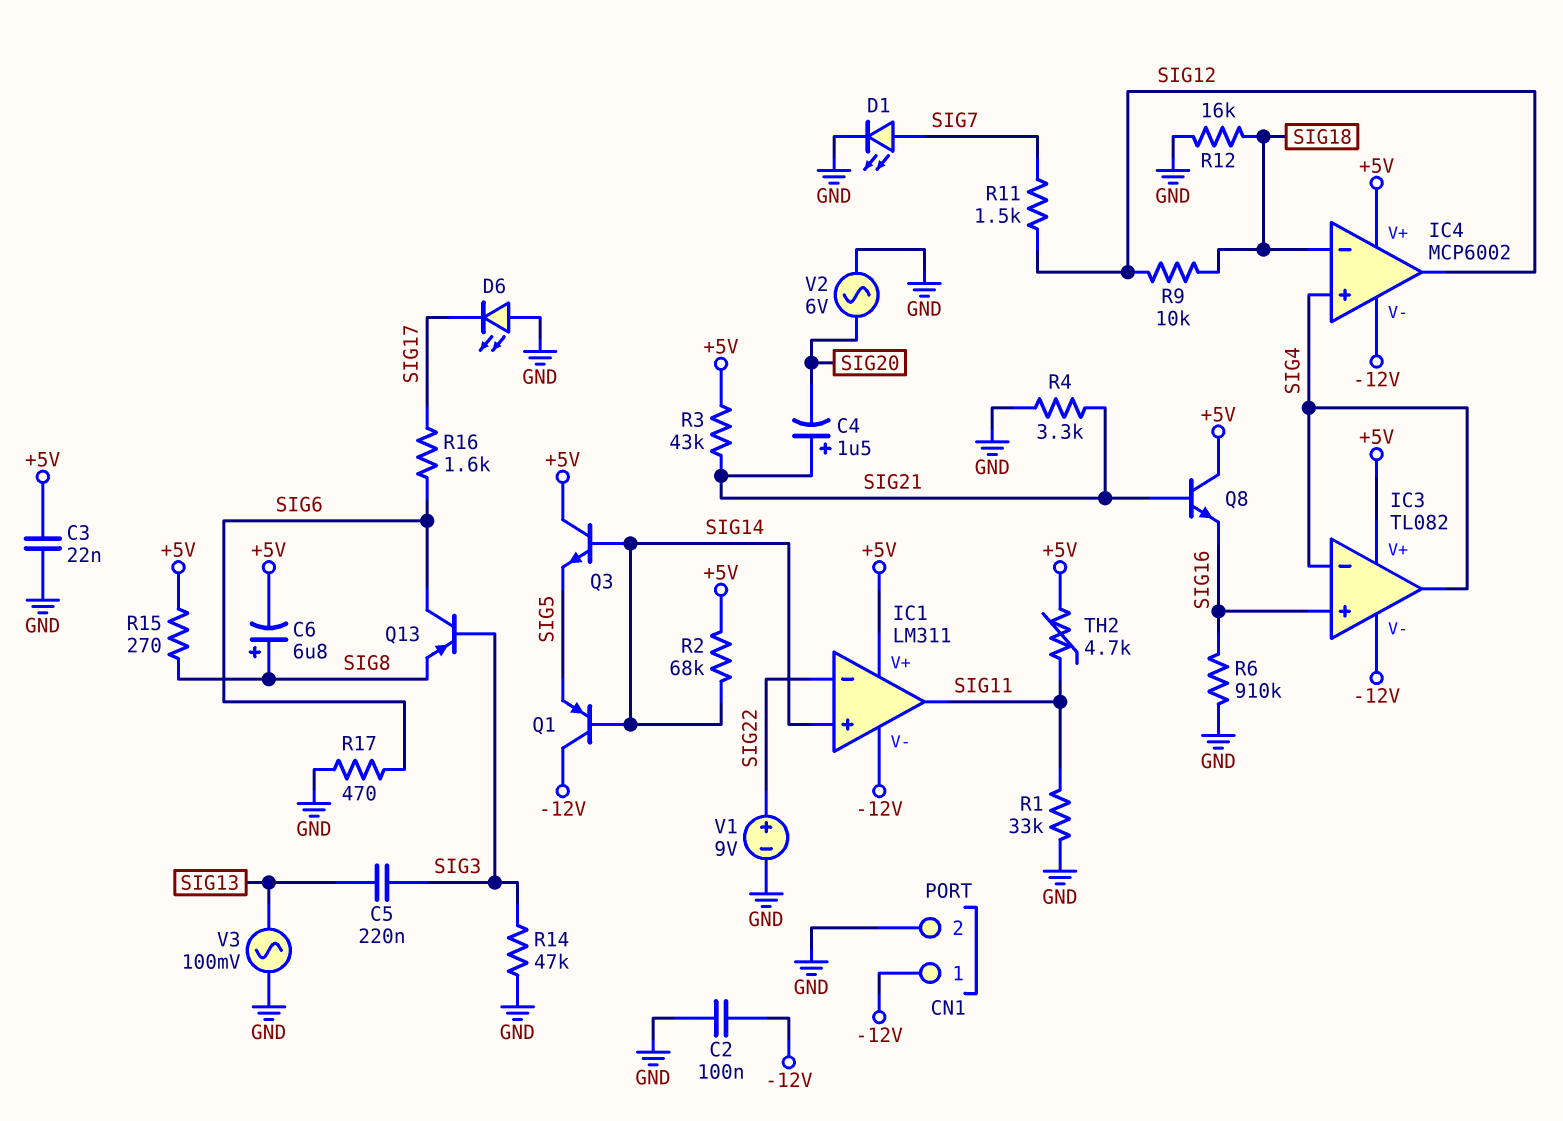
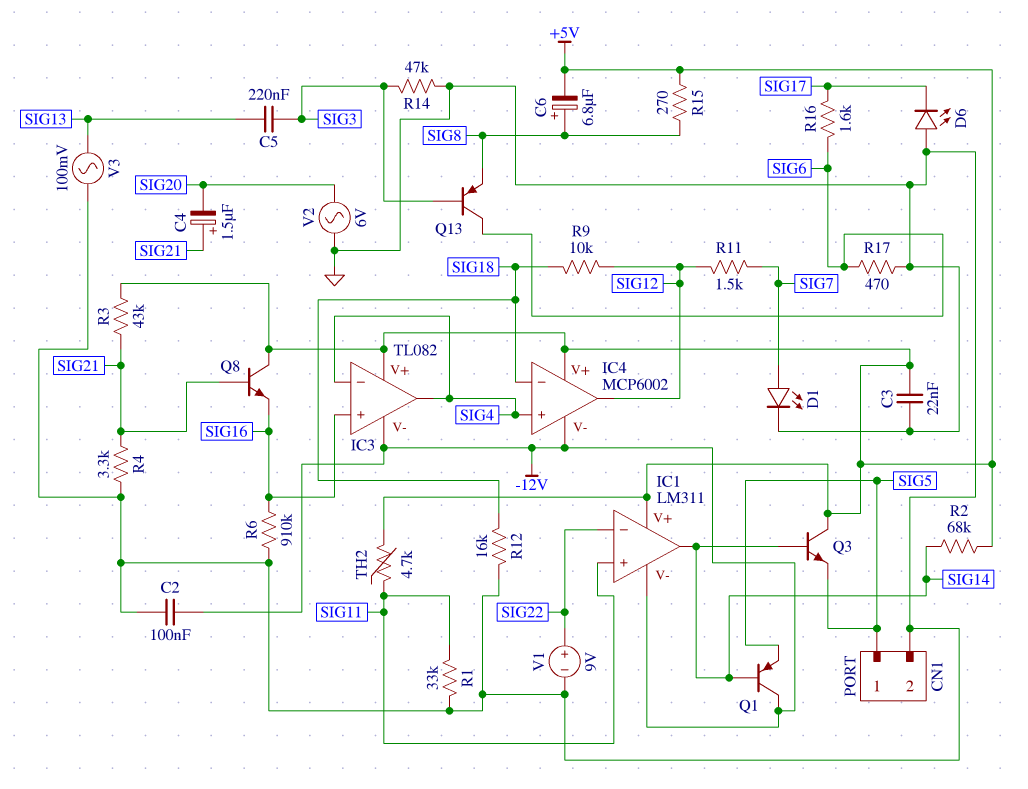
CN1 pin 1: -12V -> SIG5
IC1 pin in+: SIG14 -> SIG11
IC1 pin out: SIG11 -> SIG14

